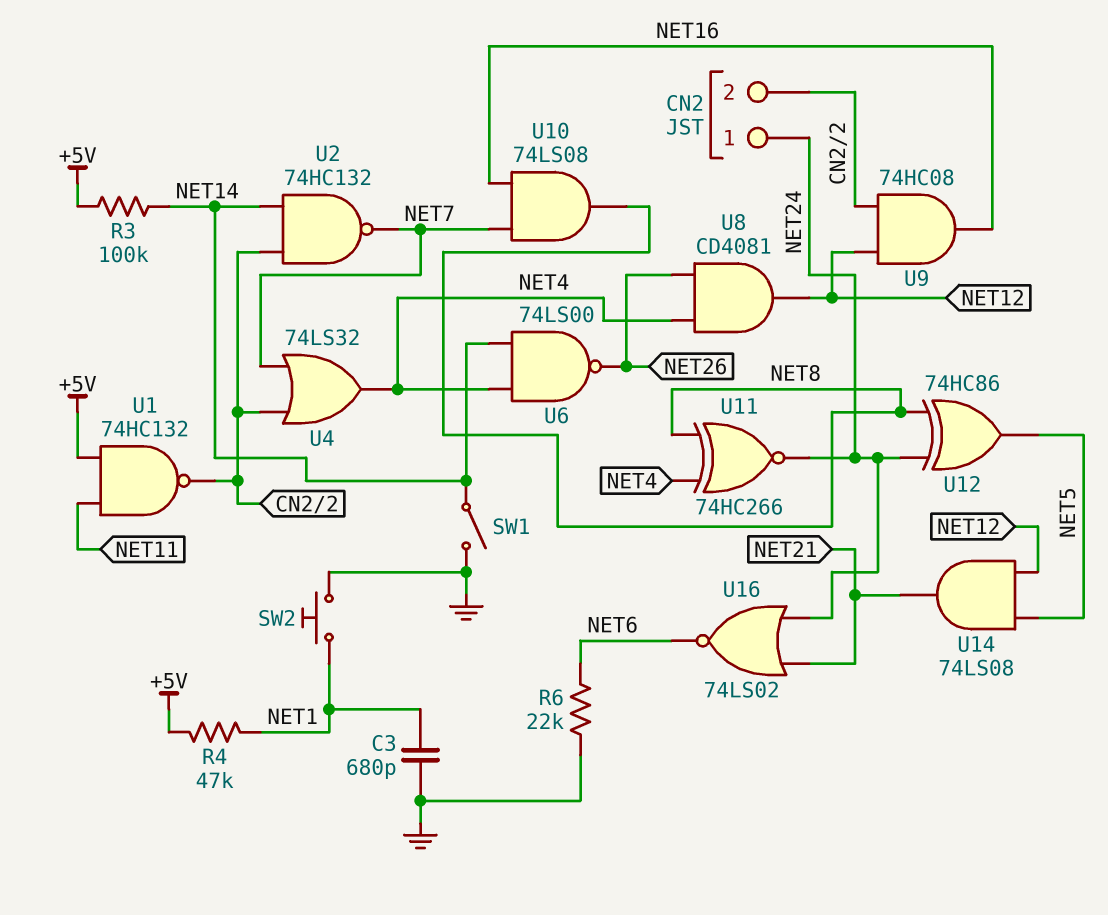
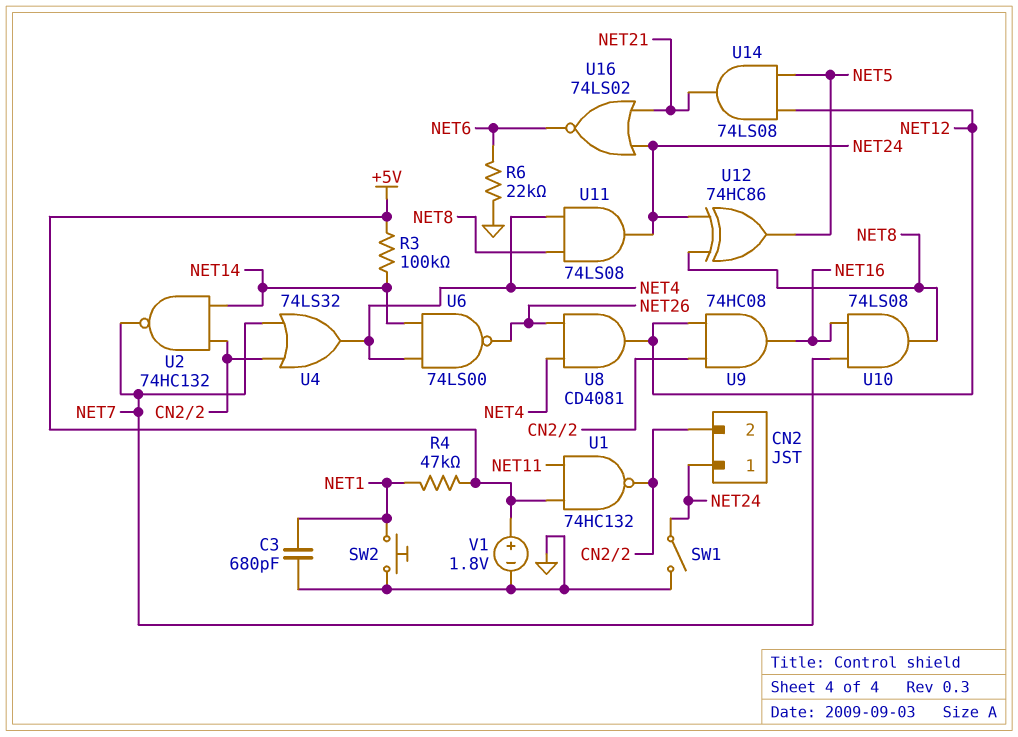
SW1: switch (GND, NET14) -> switch (GND, NET24)
U11: XNOR 74HC266 (in NET4, in NET8, out NET24) -> AND 74LS08 (in NET4, in NET8, out NET24)
V1: none -> 1.8V (plus +5V, minus GND)

